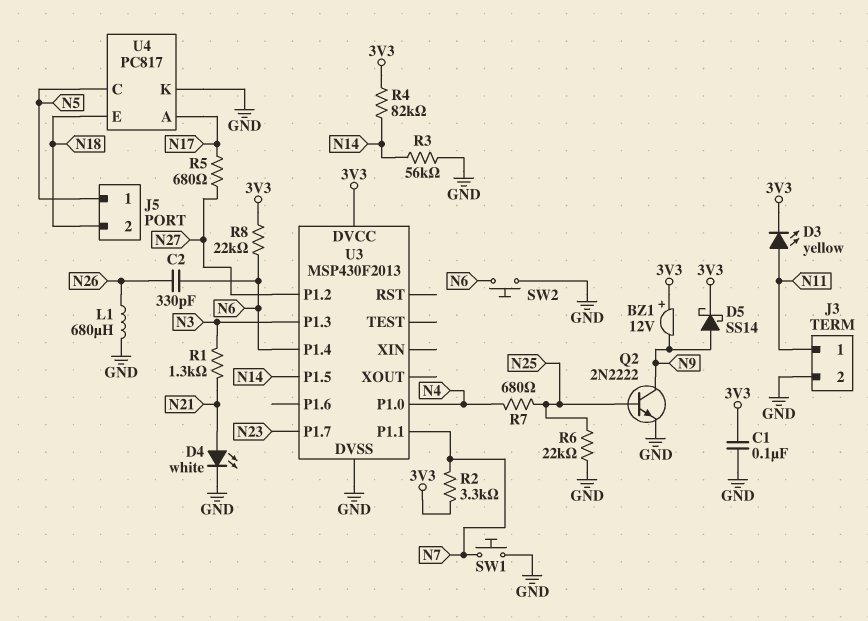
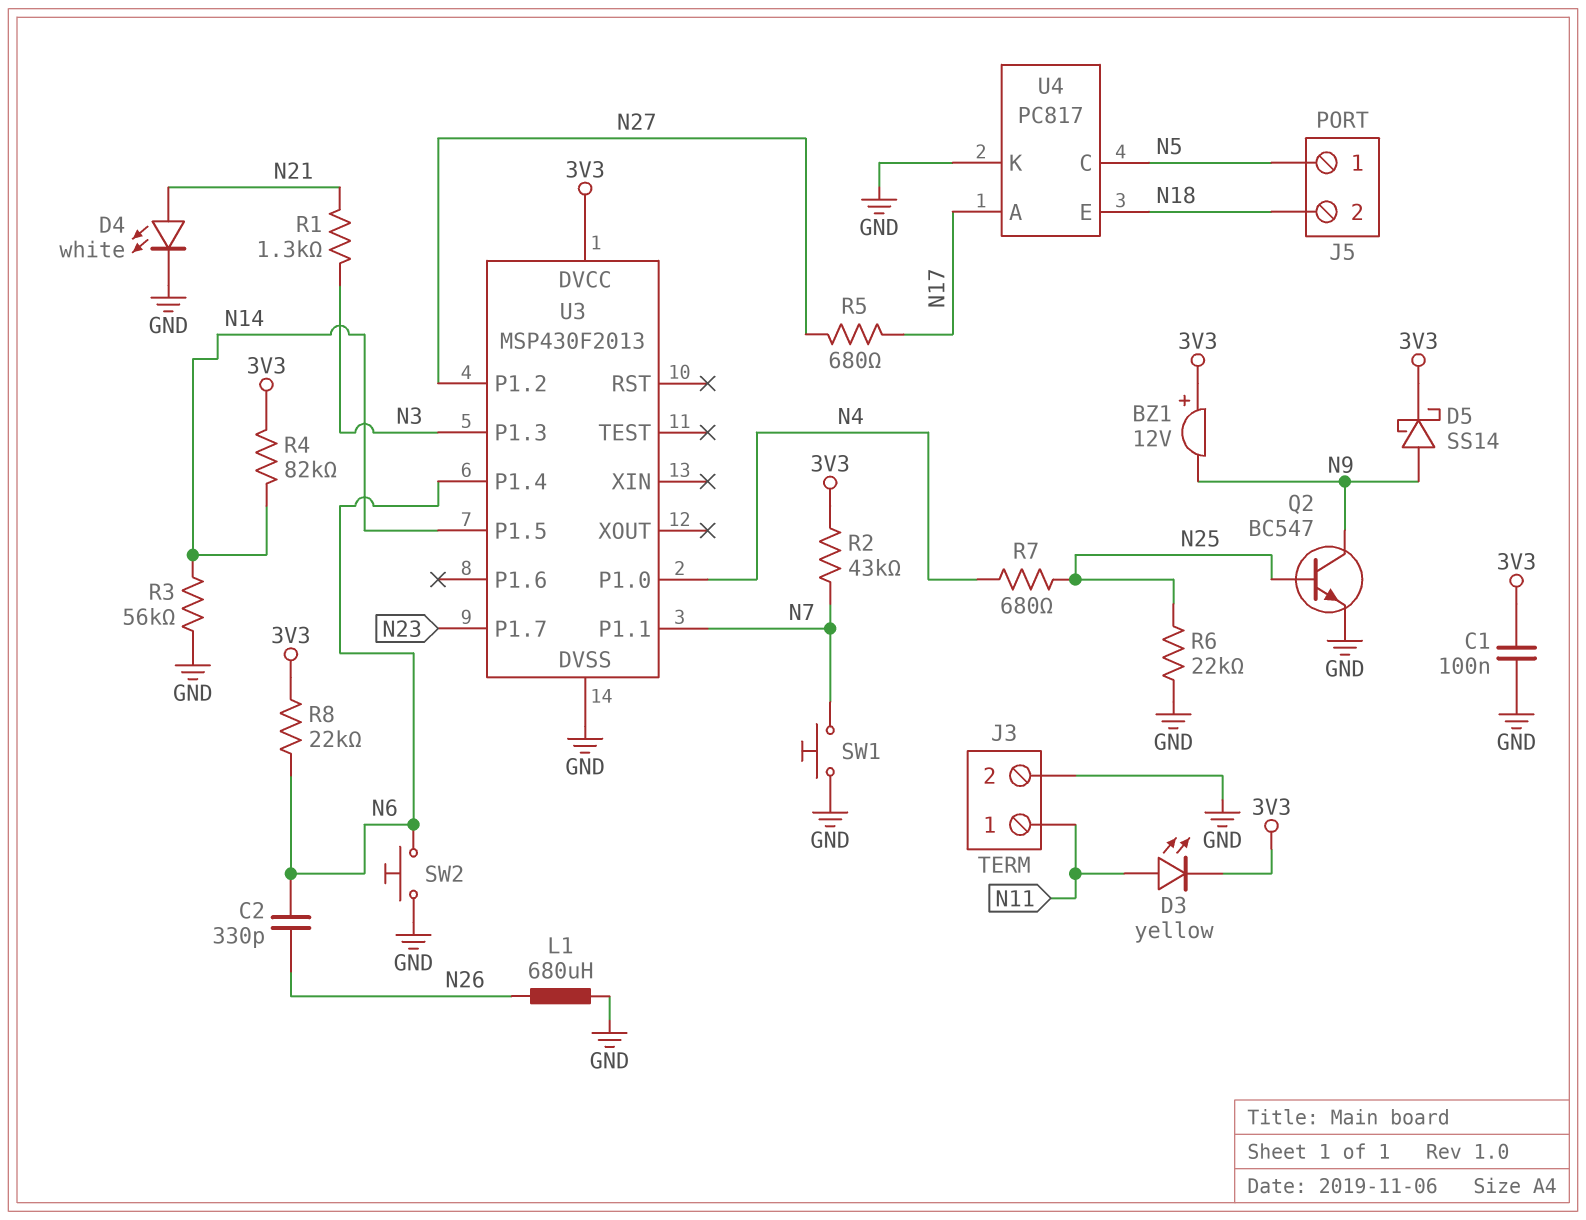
Q2: NPN 2N2222 (B N25, C N9, E GND) -> NPN BC547 (B N25, C N9, E GND)
R2: 3.3k (3V3, N7) -> 43k (3V3, N7)

